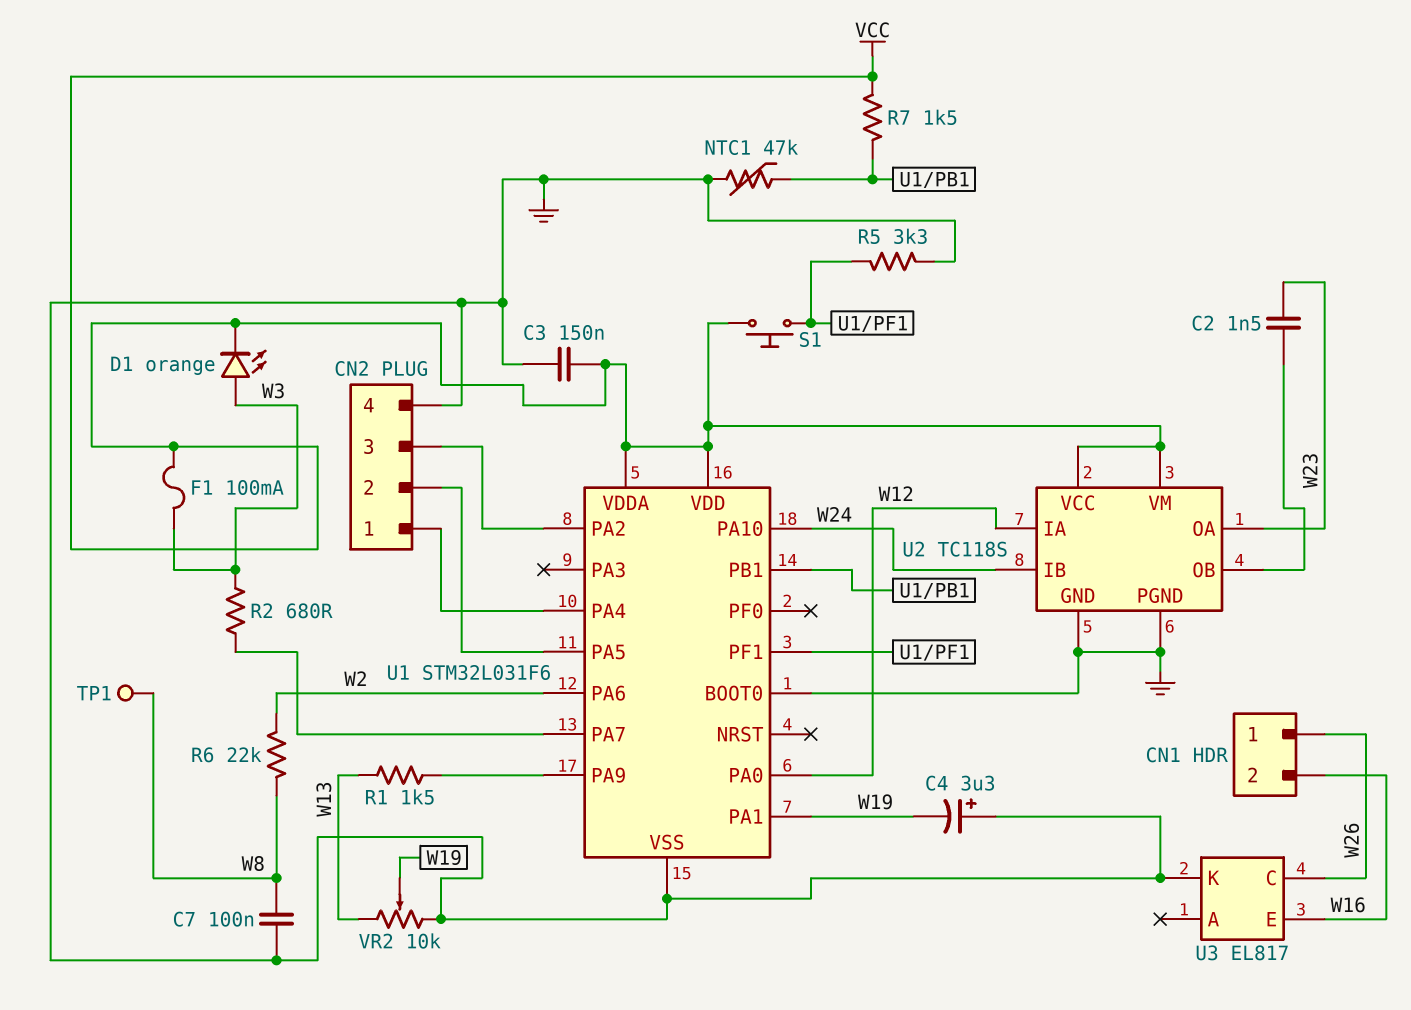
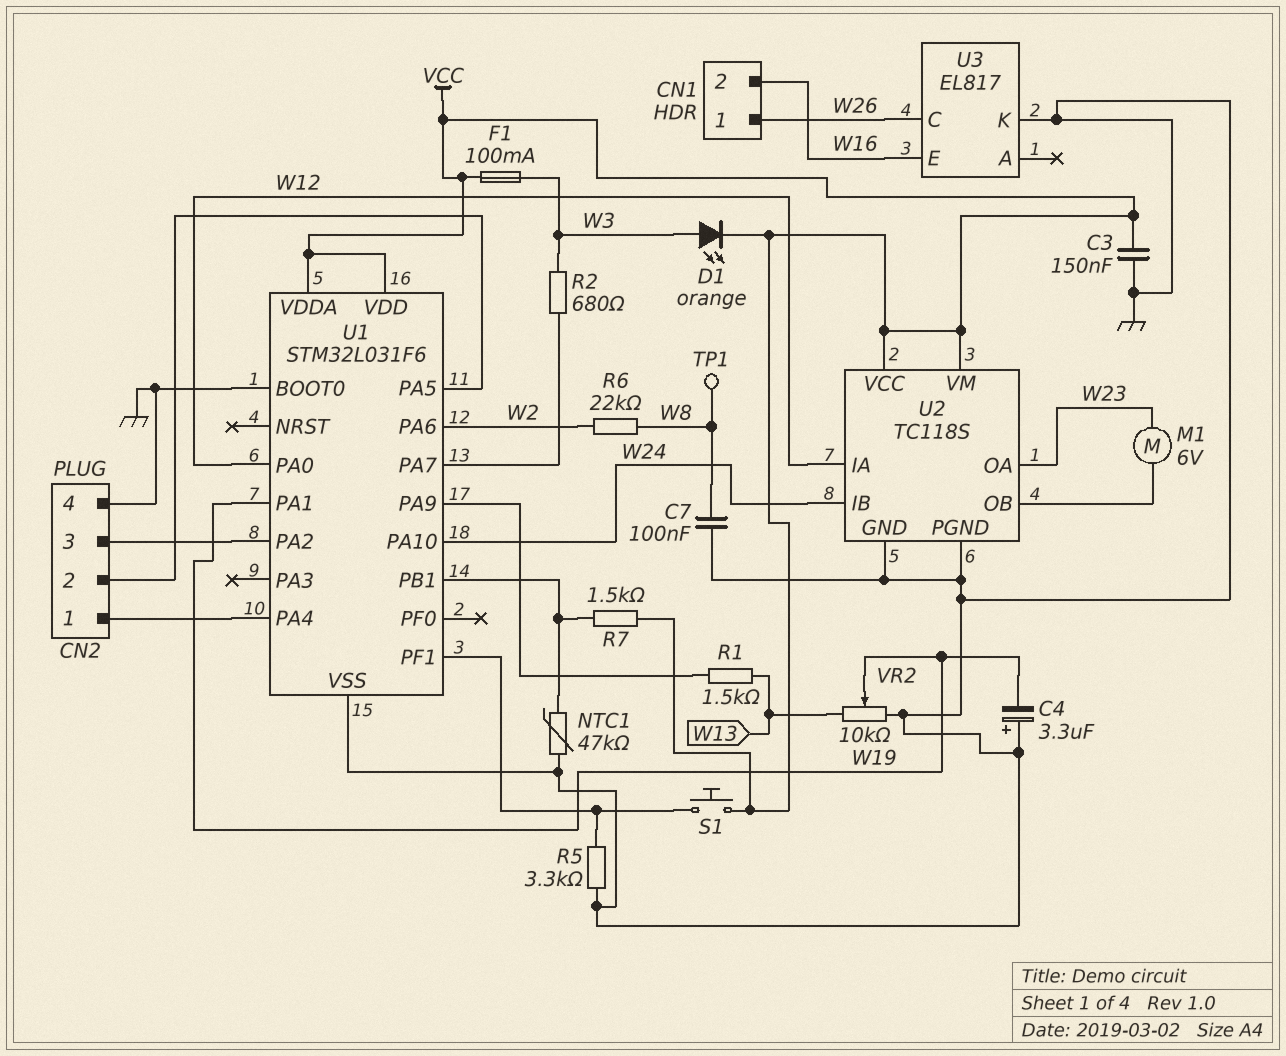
C2: 1.5nF (U2/OB, W23) -> none
M1: none -> motor 6V (U2/OB, W23)

